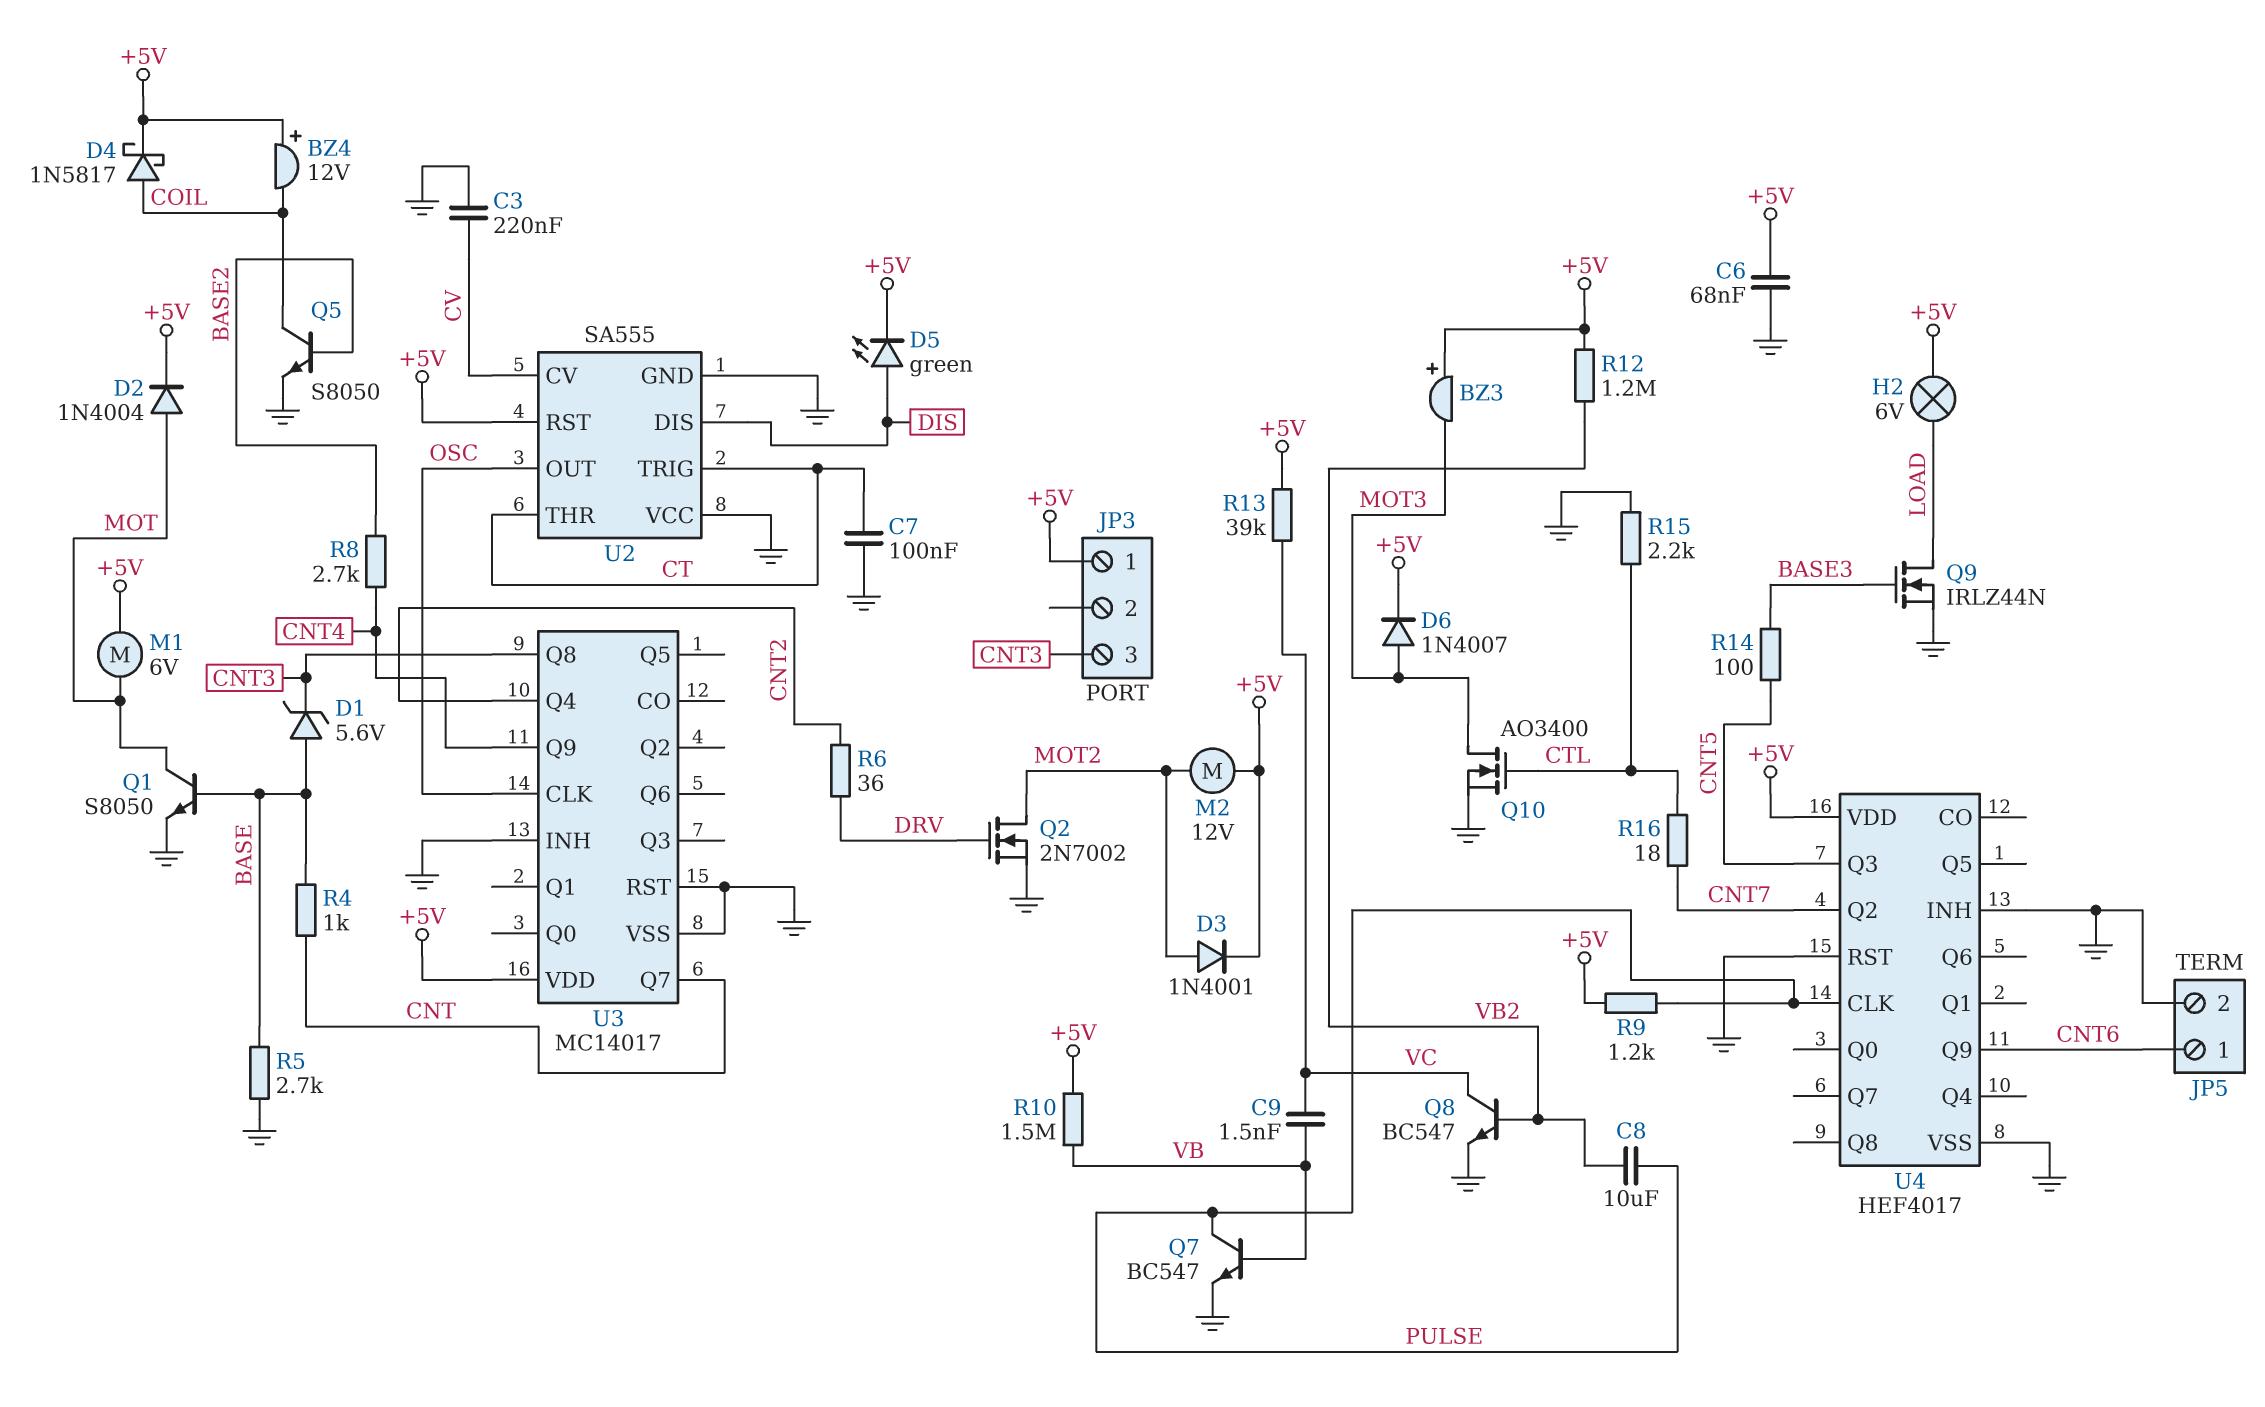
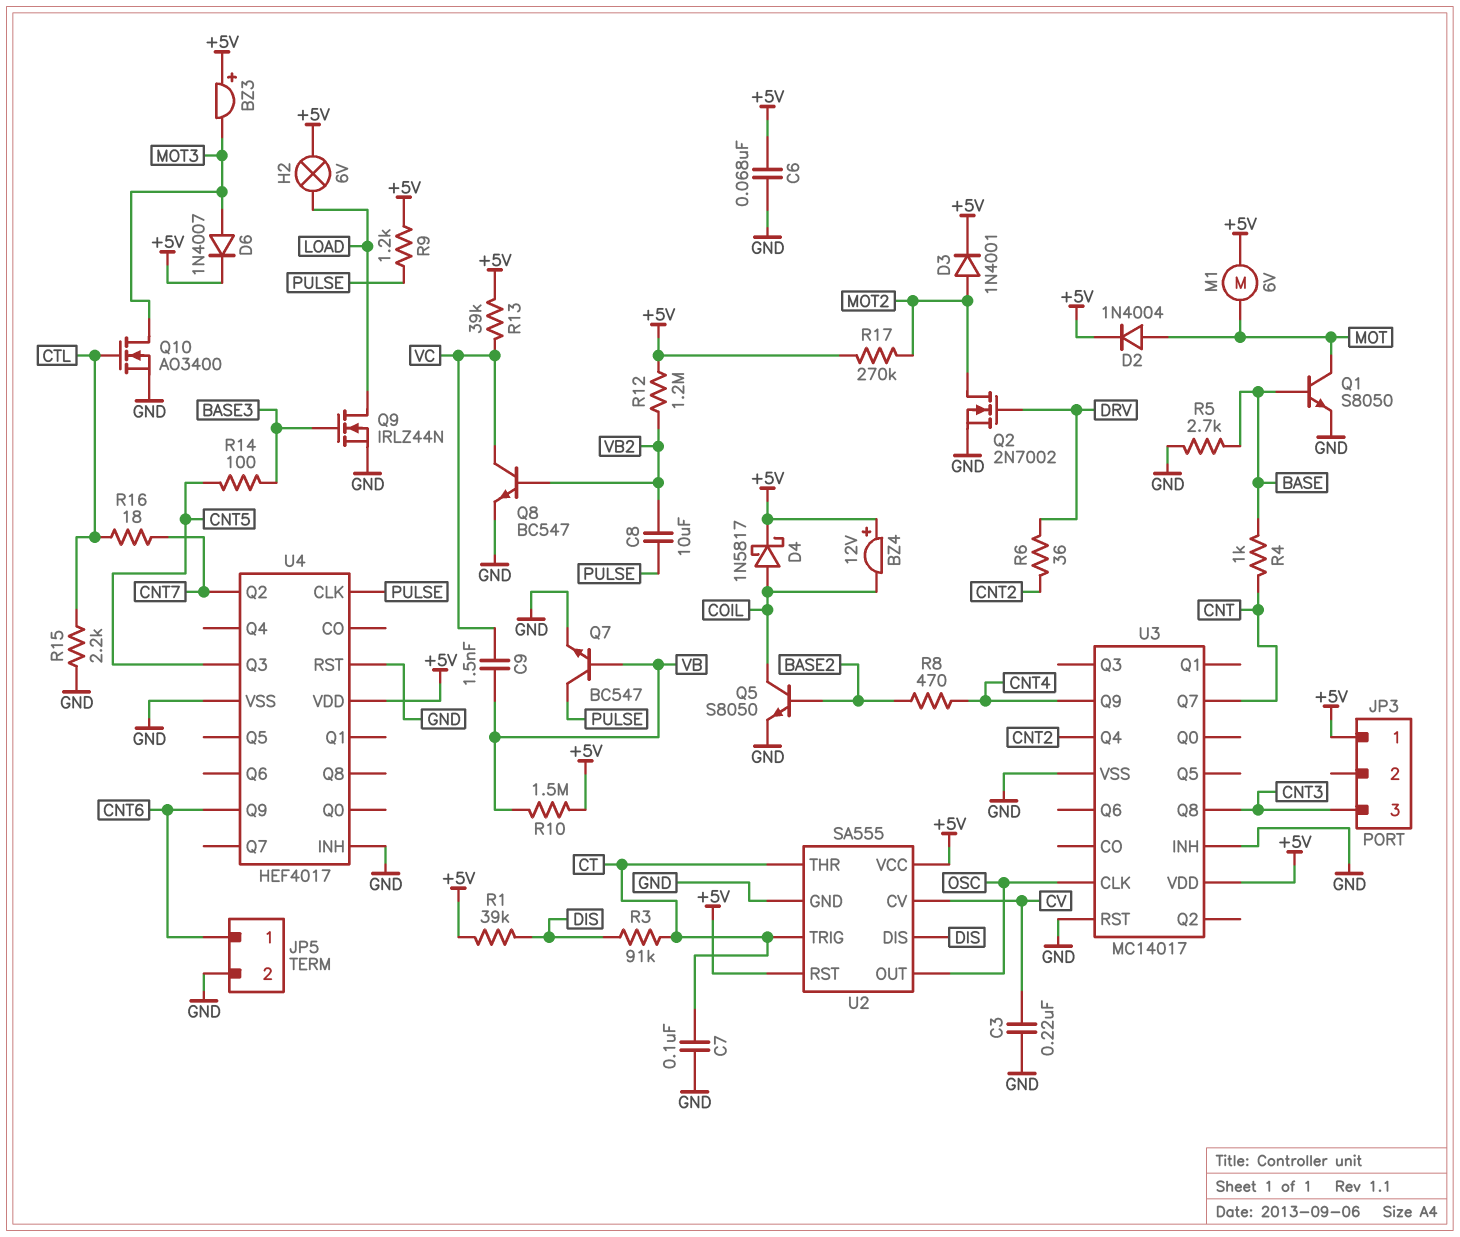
D1: zener 5.6V (A BASE, K CNT3) -> none
D5: LED green (A DIS, K +5V) -> none
M2: motor 12V (+5V, MOT2) -> none
R1: none -> 39k (+5V, DIS)
R3: none -> 91k (CT, DIS)
R8: 2.7k (BASE2, CNT4) -> 470 (BASE2, CNT4)
R17: none -> 270k (+5V, MOT2)
U2 pin VCC: GND -> +5V

